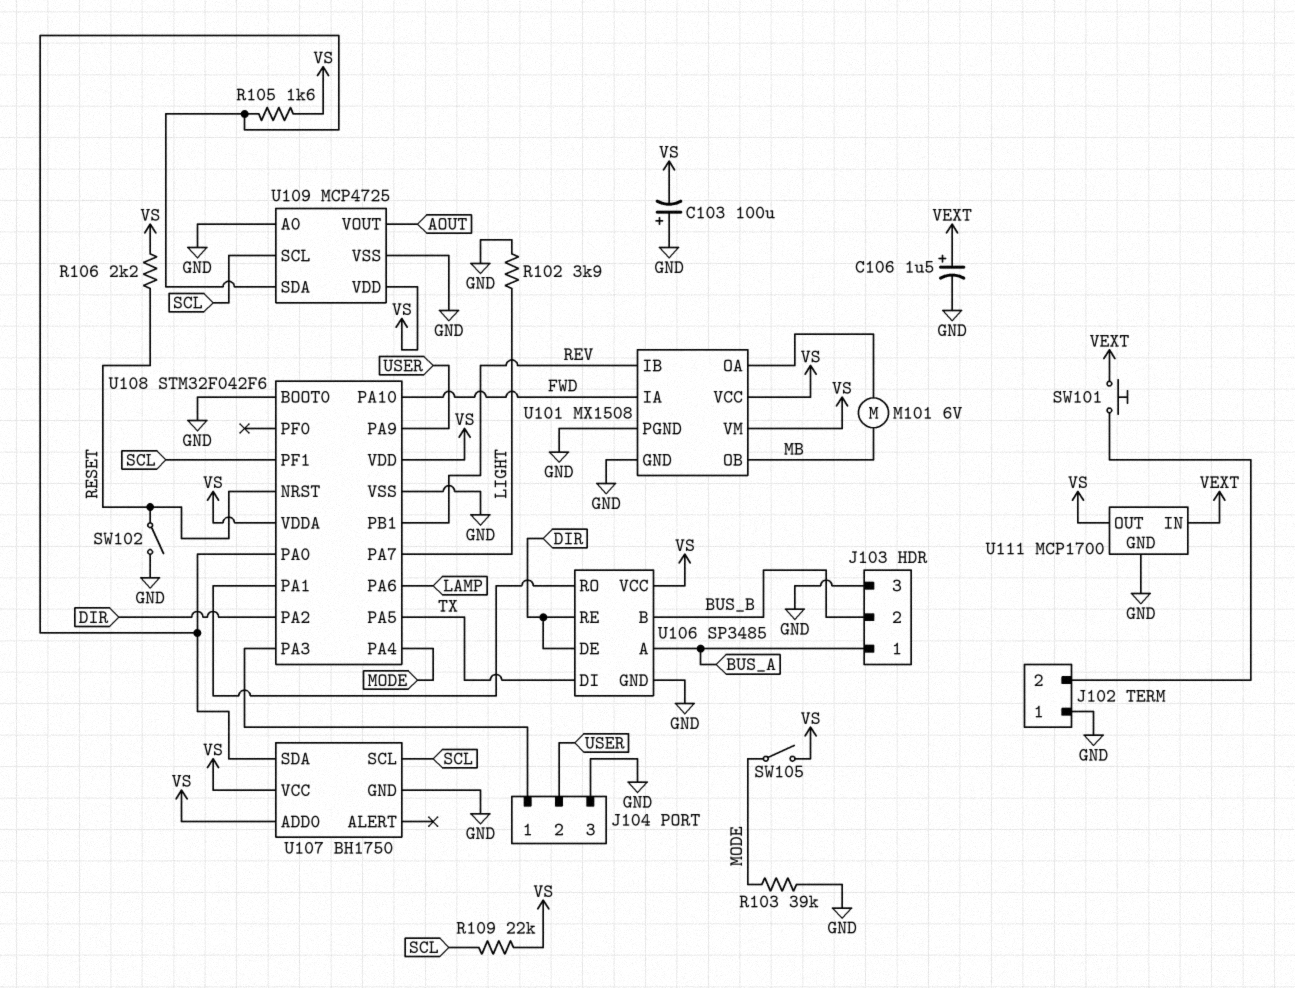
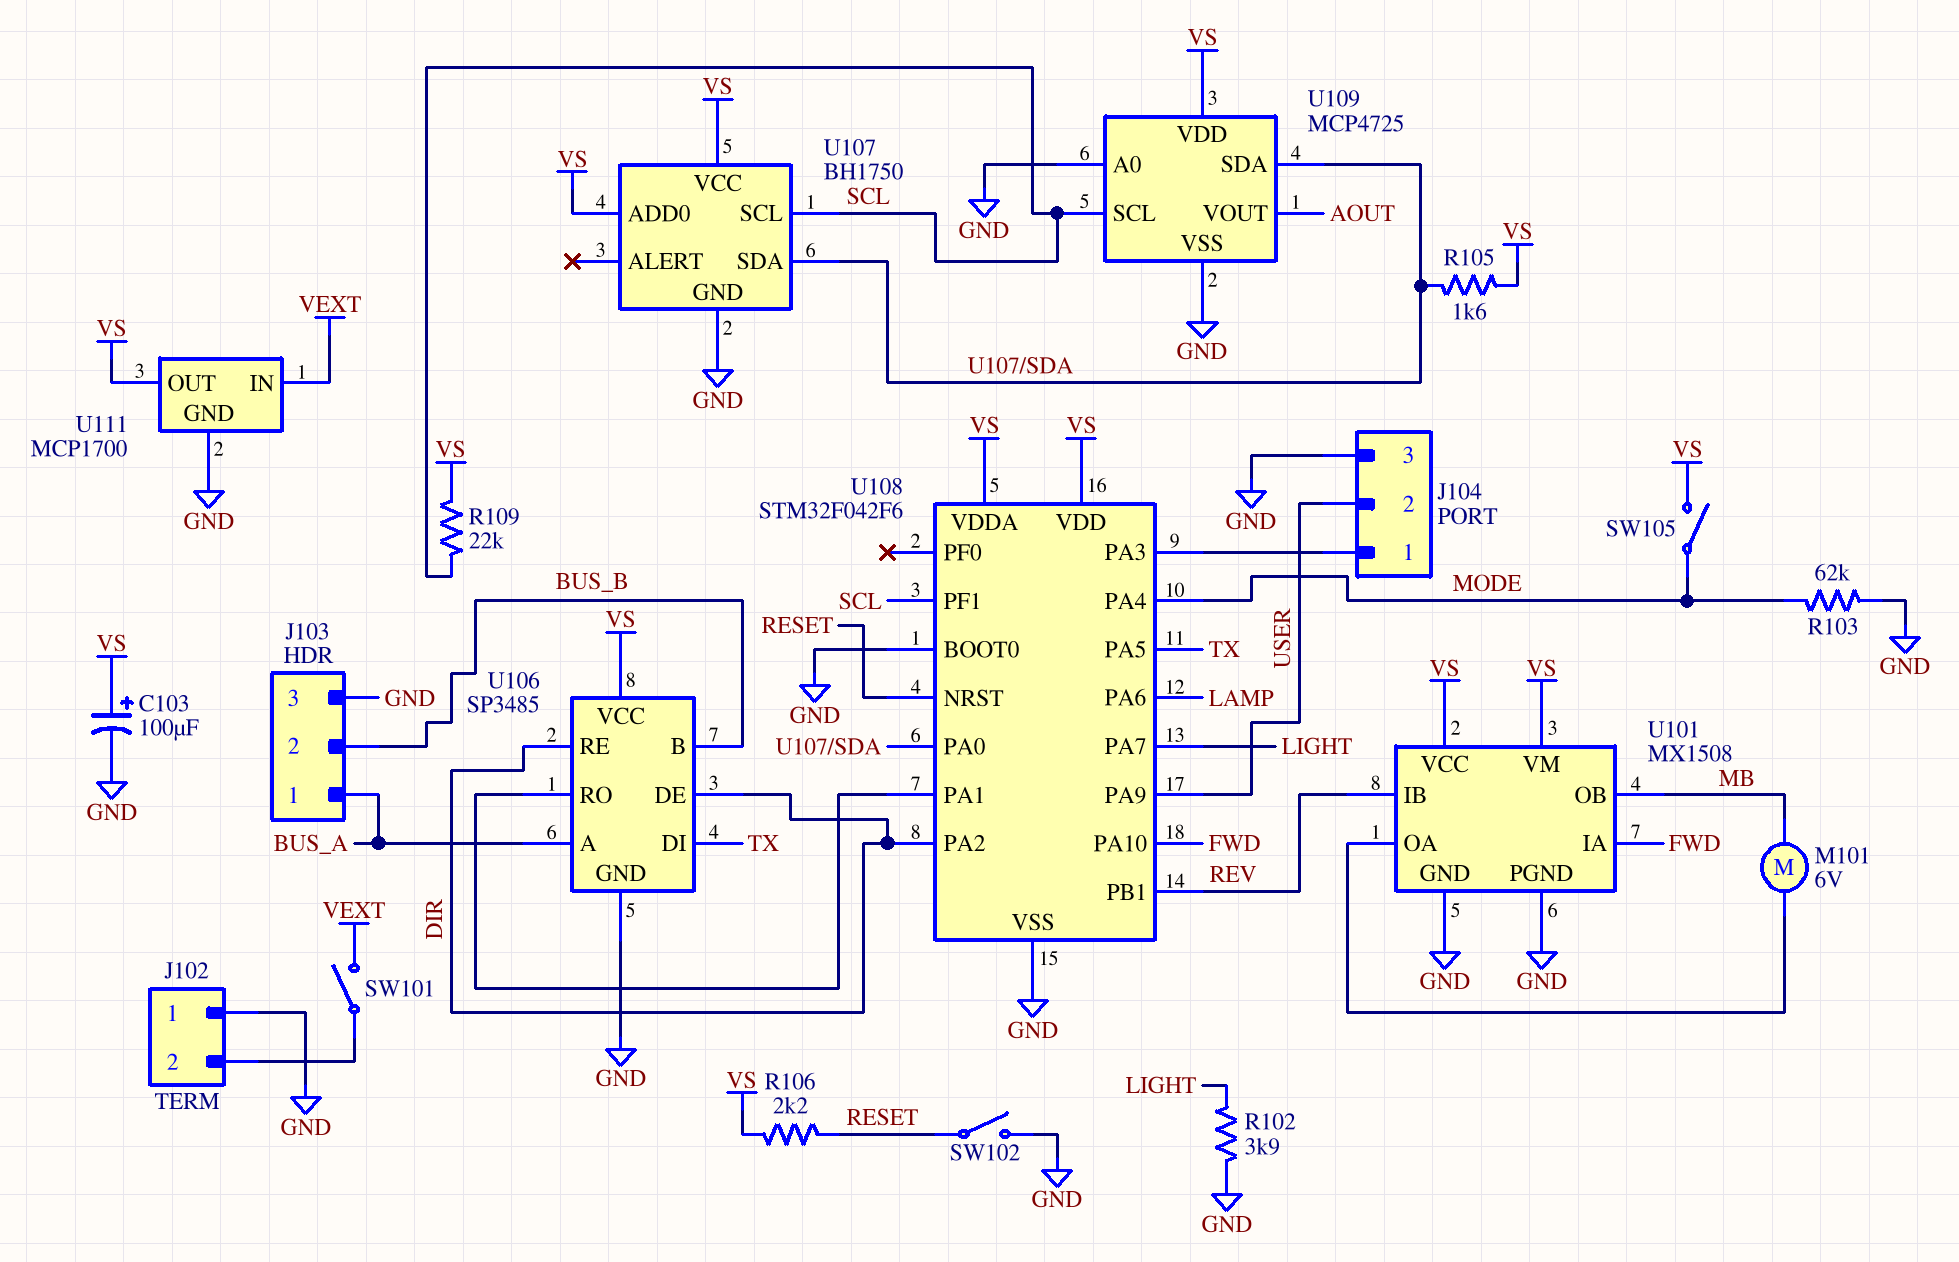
C103: 100uF (plus GND, minus VS) -> 100uF (plus VS, minus GND)
C106: 1.5uF (plus VEXT, minus GND) -> none
R103: 39k (GND, MODE) -> 62k (GND, MODE)
SW101: button (J102/2, VEXT) -> switch (J102/2, VEXT)

